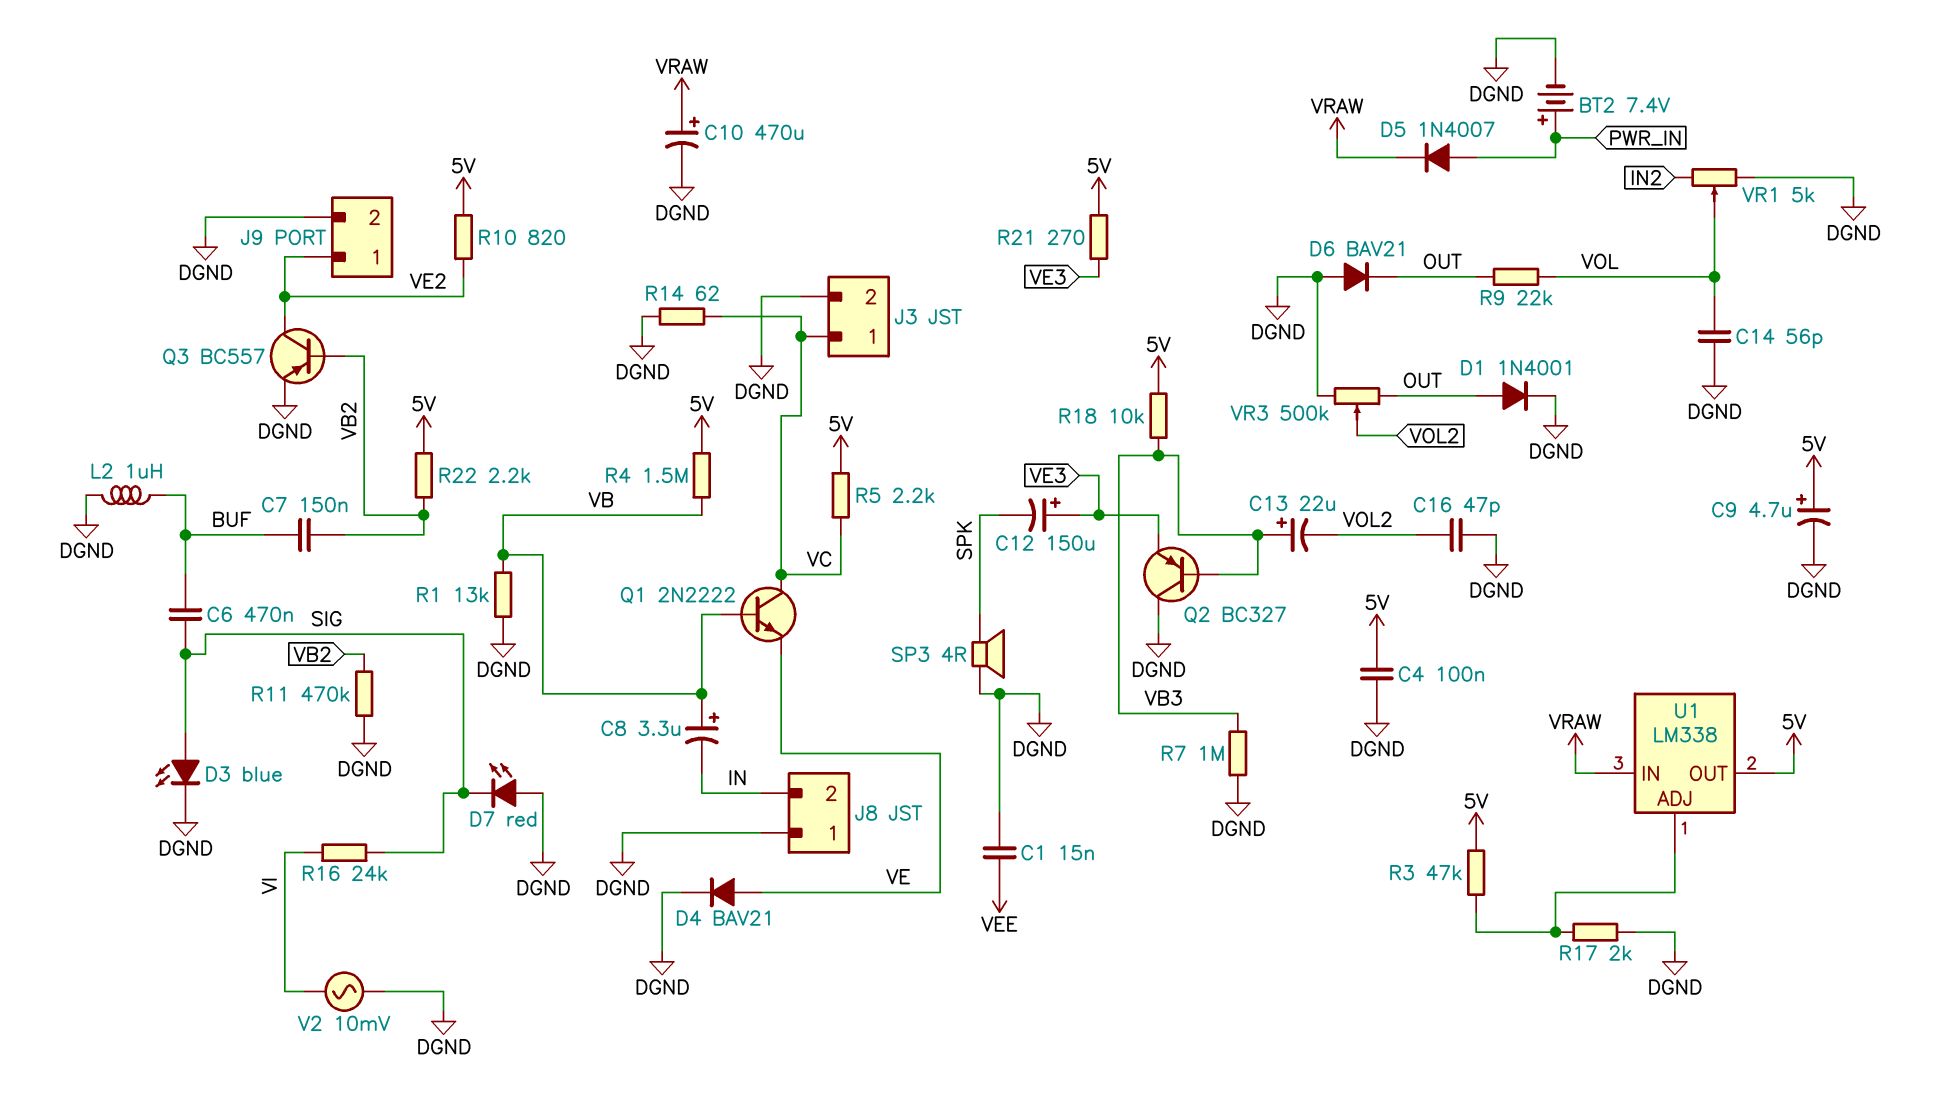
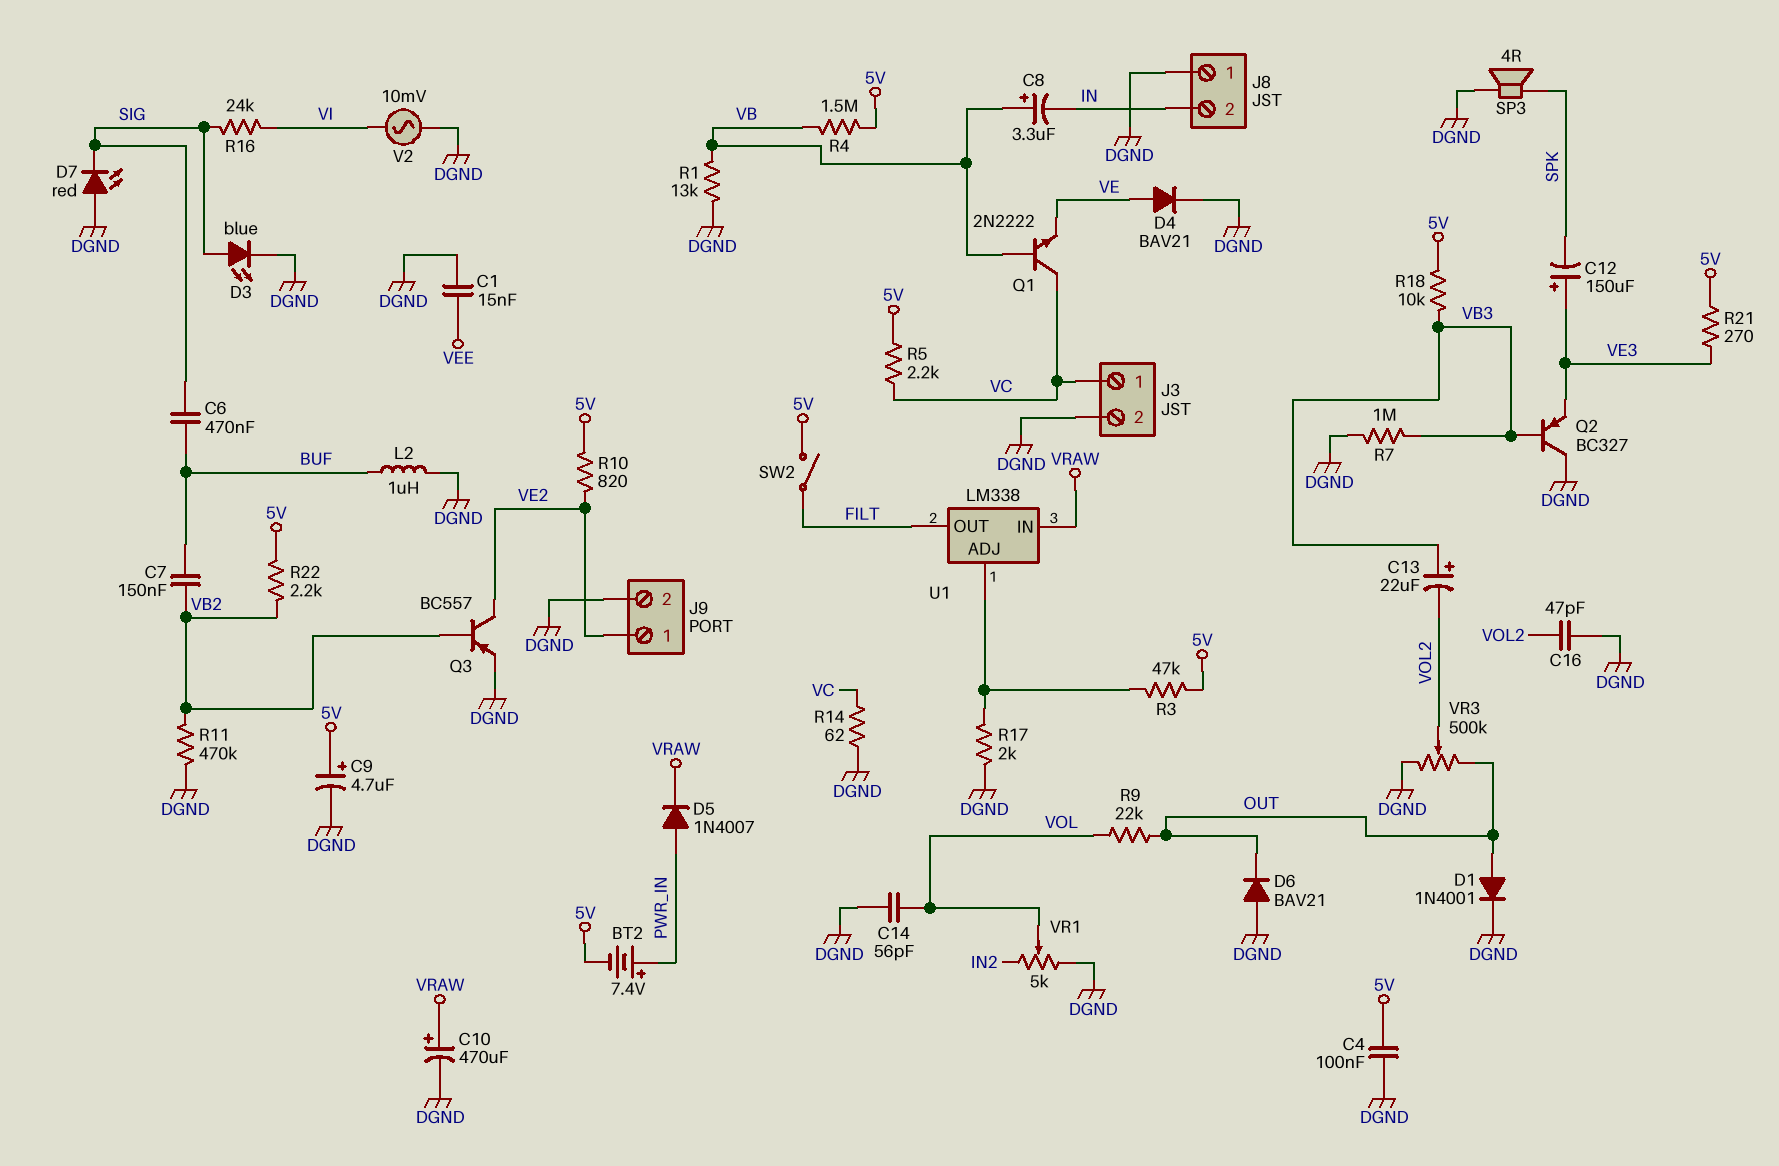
BT2: 7.4V (plus PWR_IN, minus DGND) -> 7.4V (plus PWR_IN, minus 5V)
SW2: none -> switch (5V, FILT)
U1 pin OUT: 5V -> FILT

